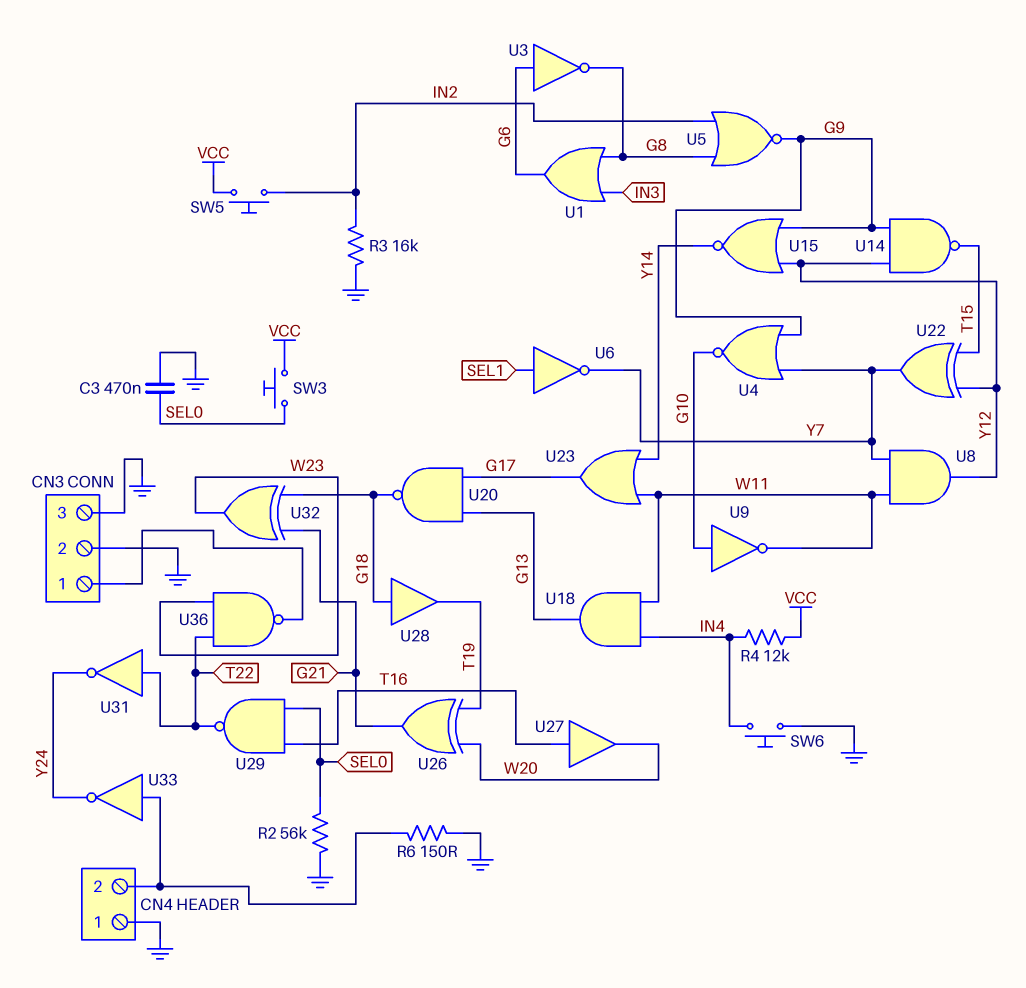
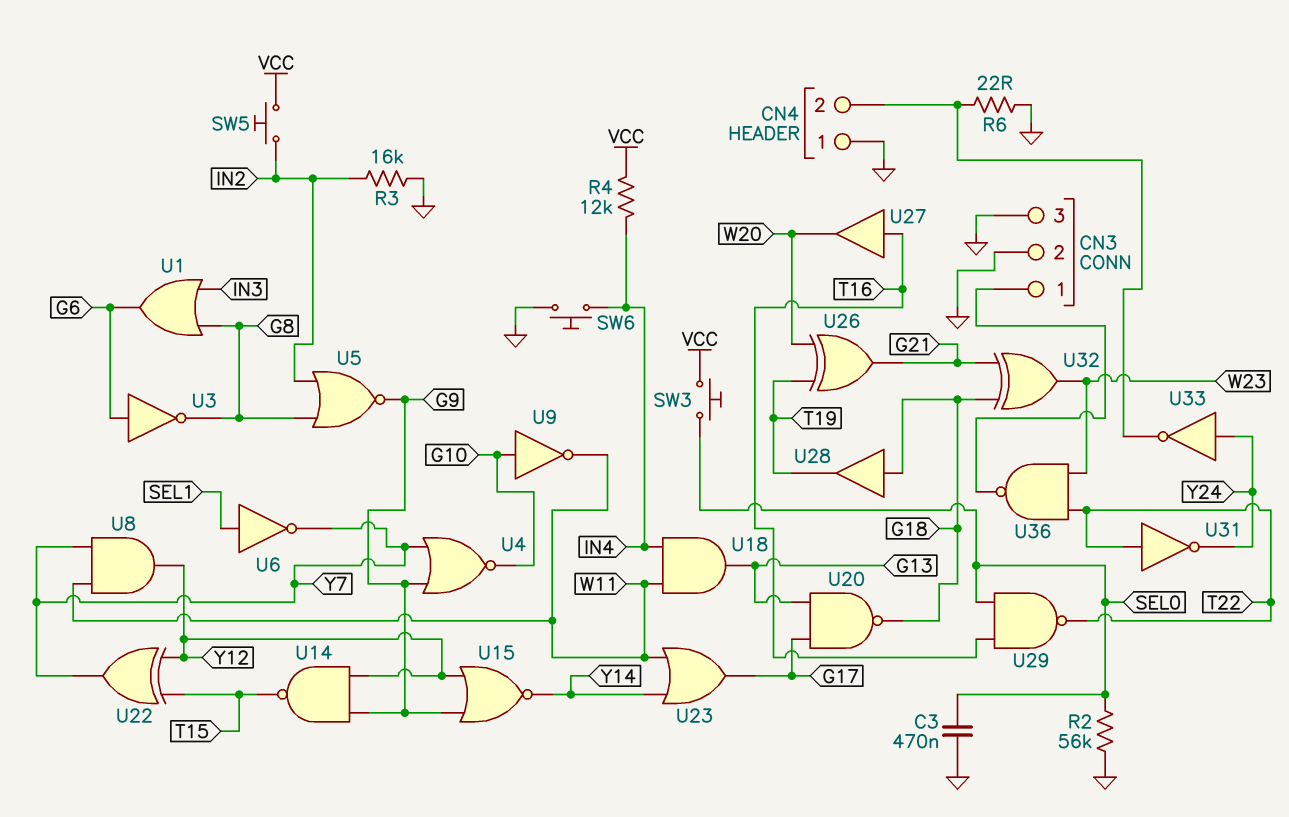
R6: 150 (CN4/2, GND) -> 22 (CN4/2, GND)
U33: NOT (in CN4/2, out Y24) -> NOT (in Y24, out CN4/2)

